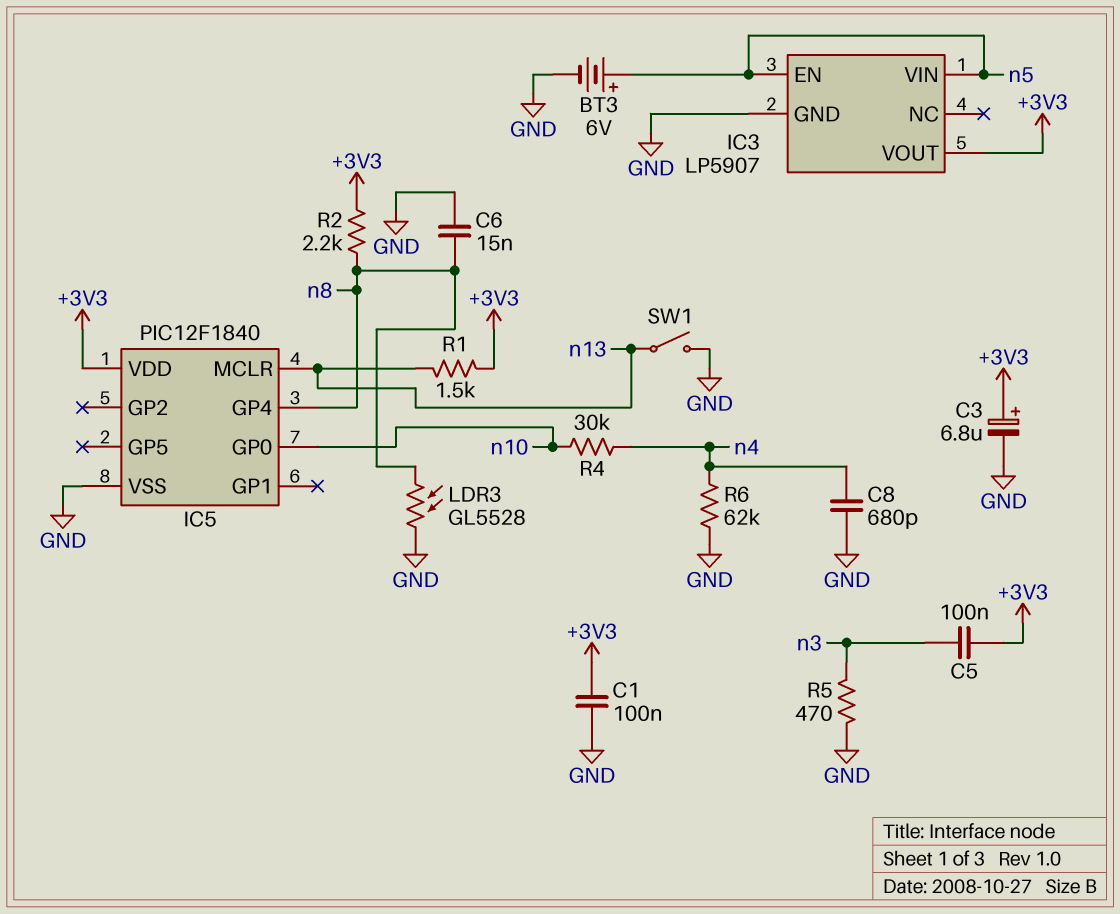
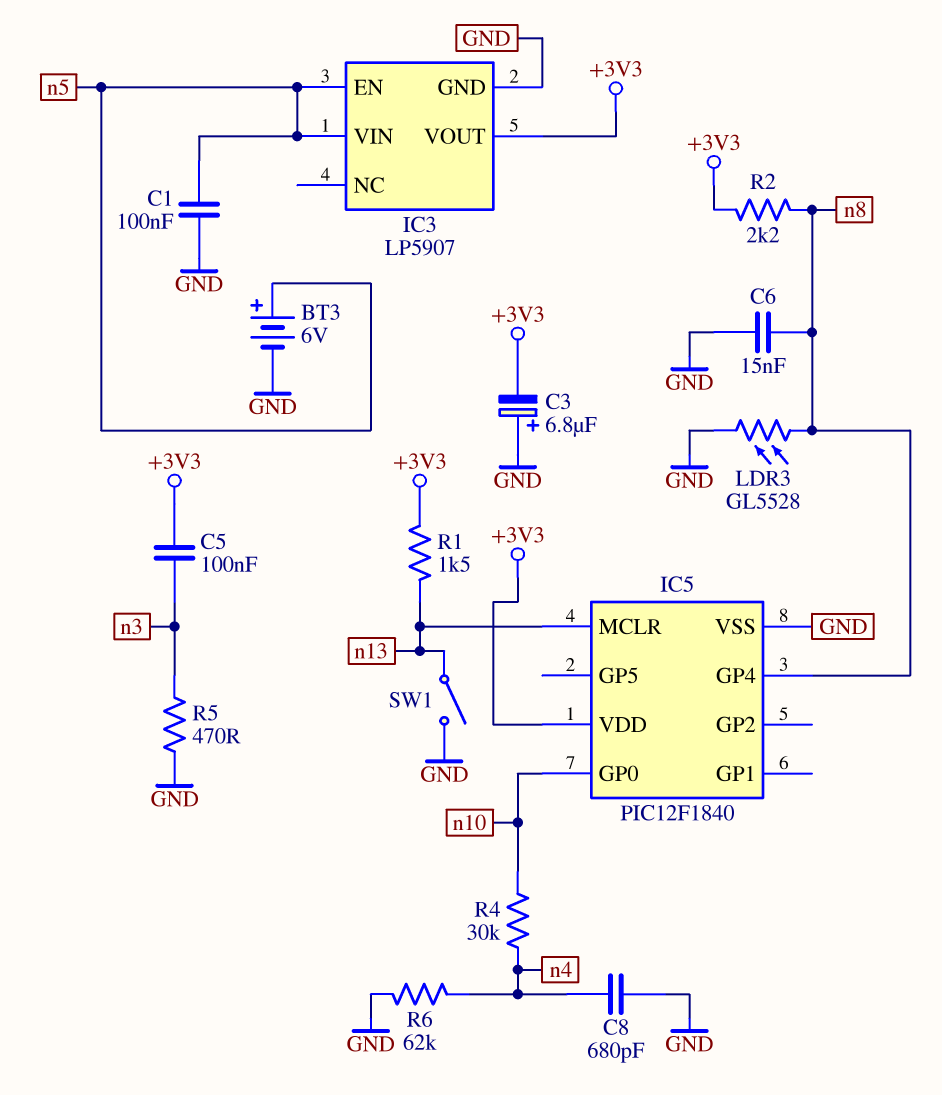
C1: 100nF (+3V3, GND) -> 100nF (GND, n5)
C3: 6.8uF (plus +3V3, minus GND) -> 6.8uF (plus GND, minus +3V3)

